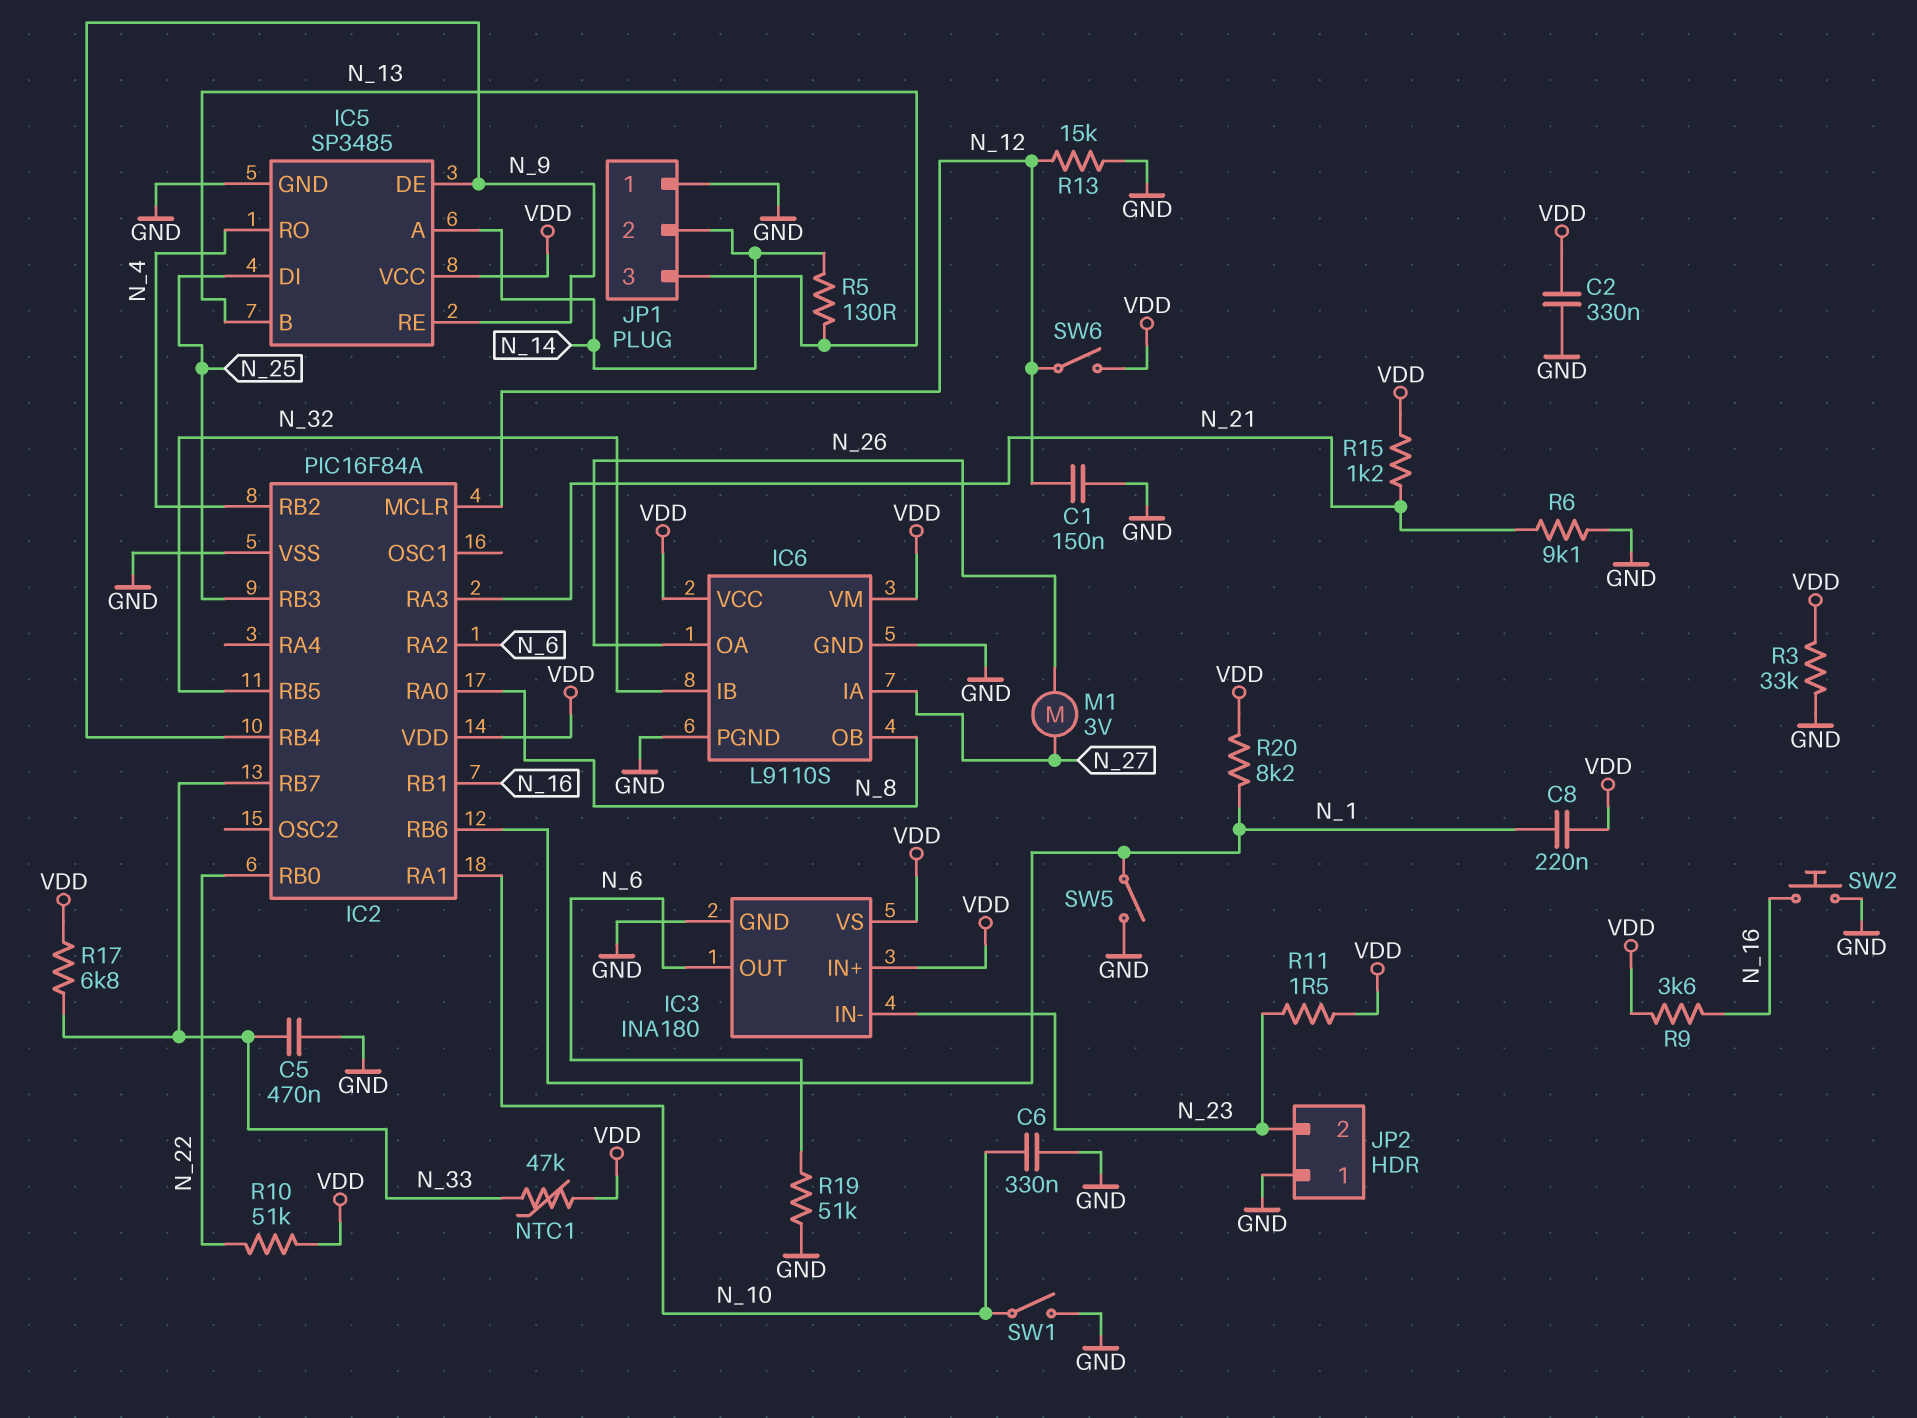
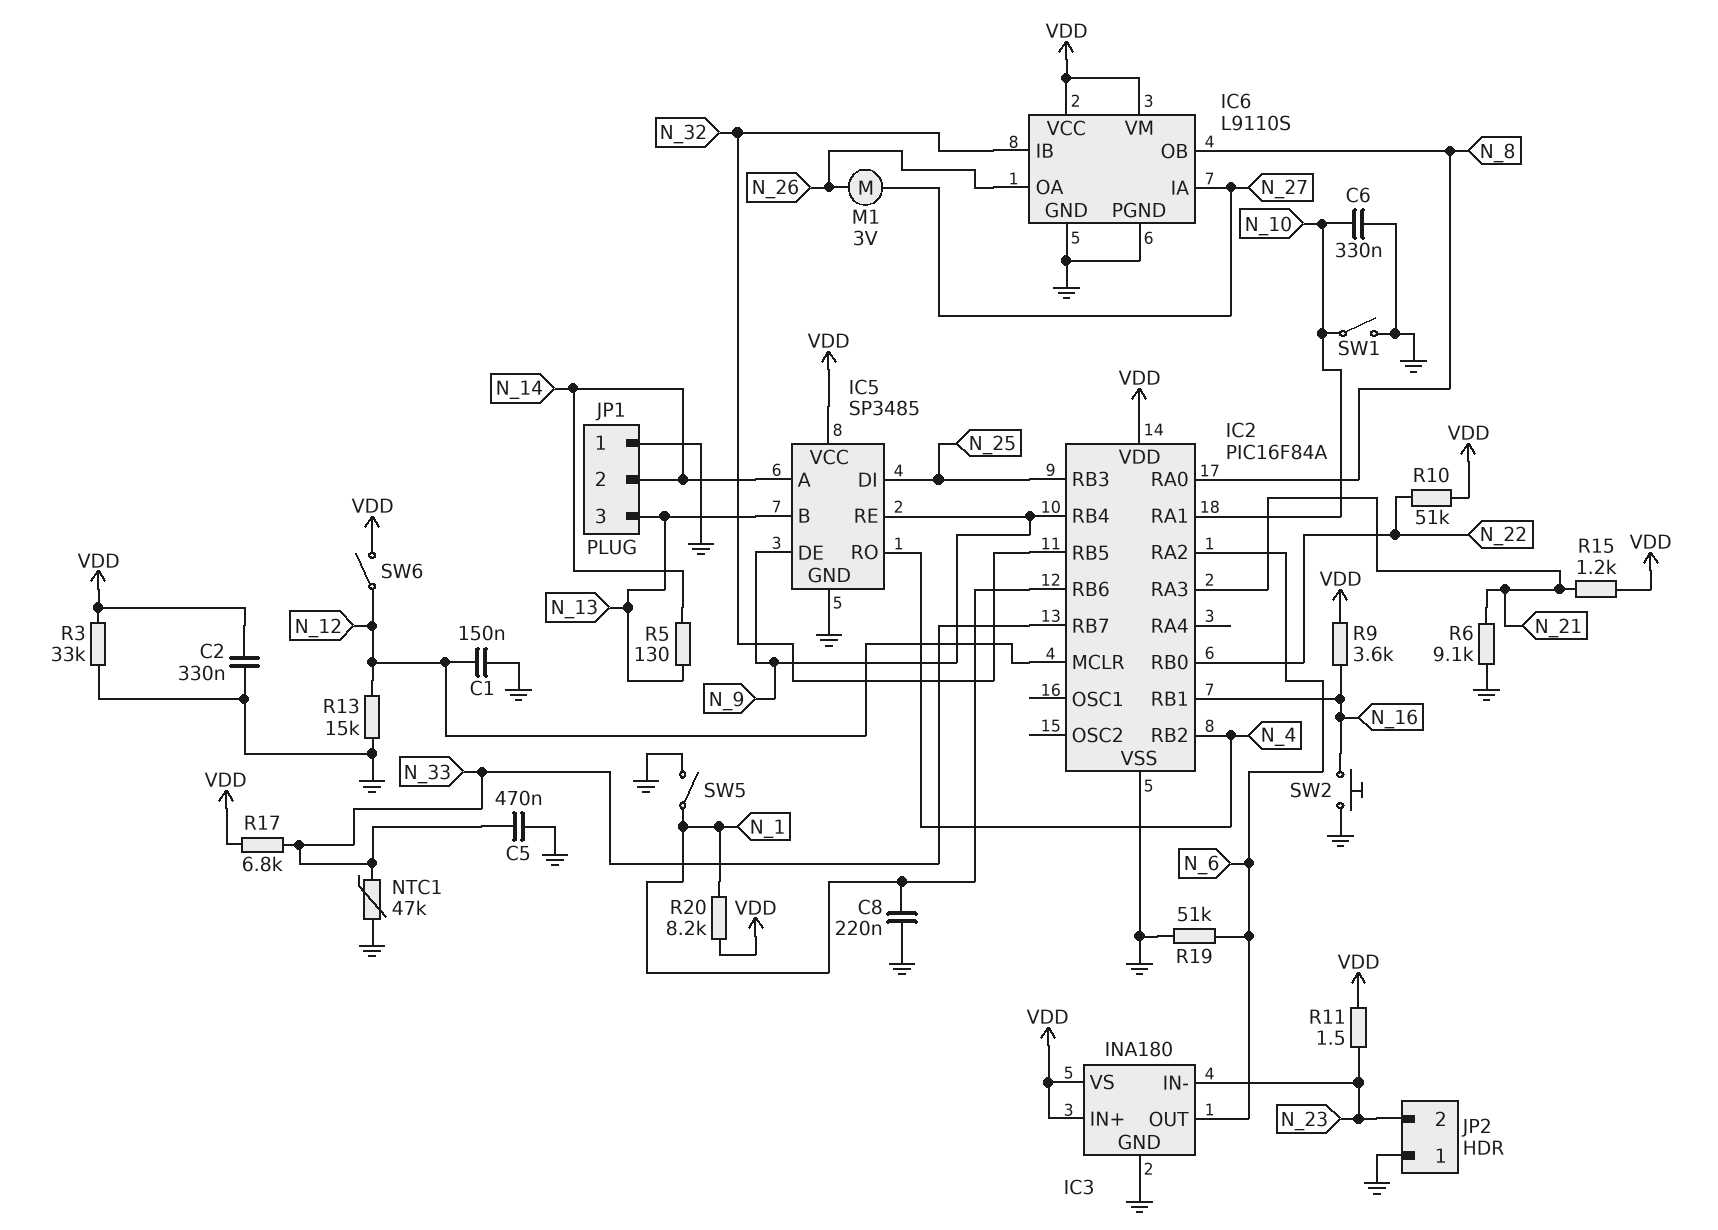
C8: 220nF (N_1, VDD) -> 220nF (GND, N_1)
NTC1: 47k (N_33, VDD) -> 47k (GND, N_33)

